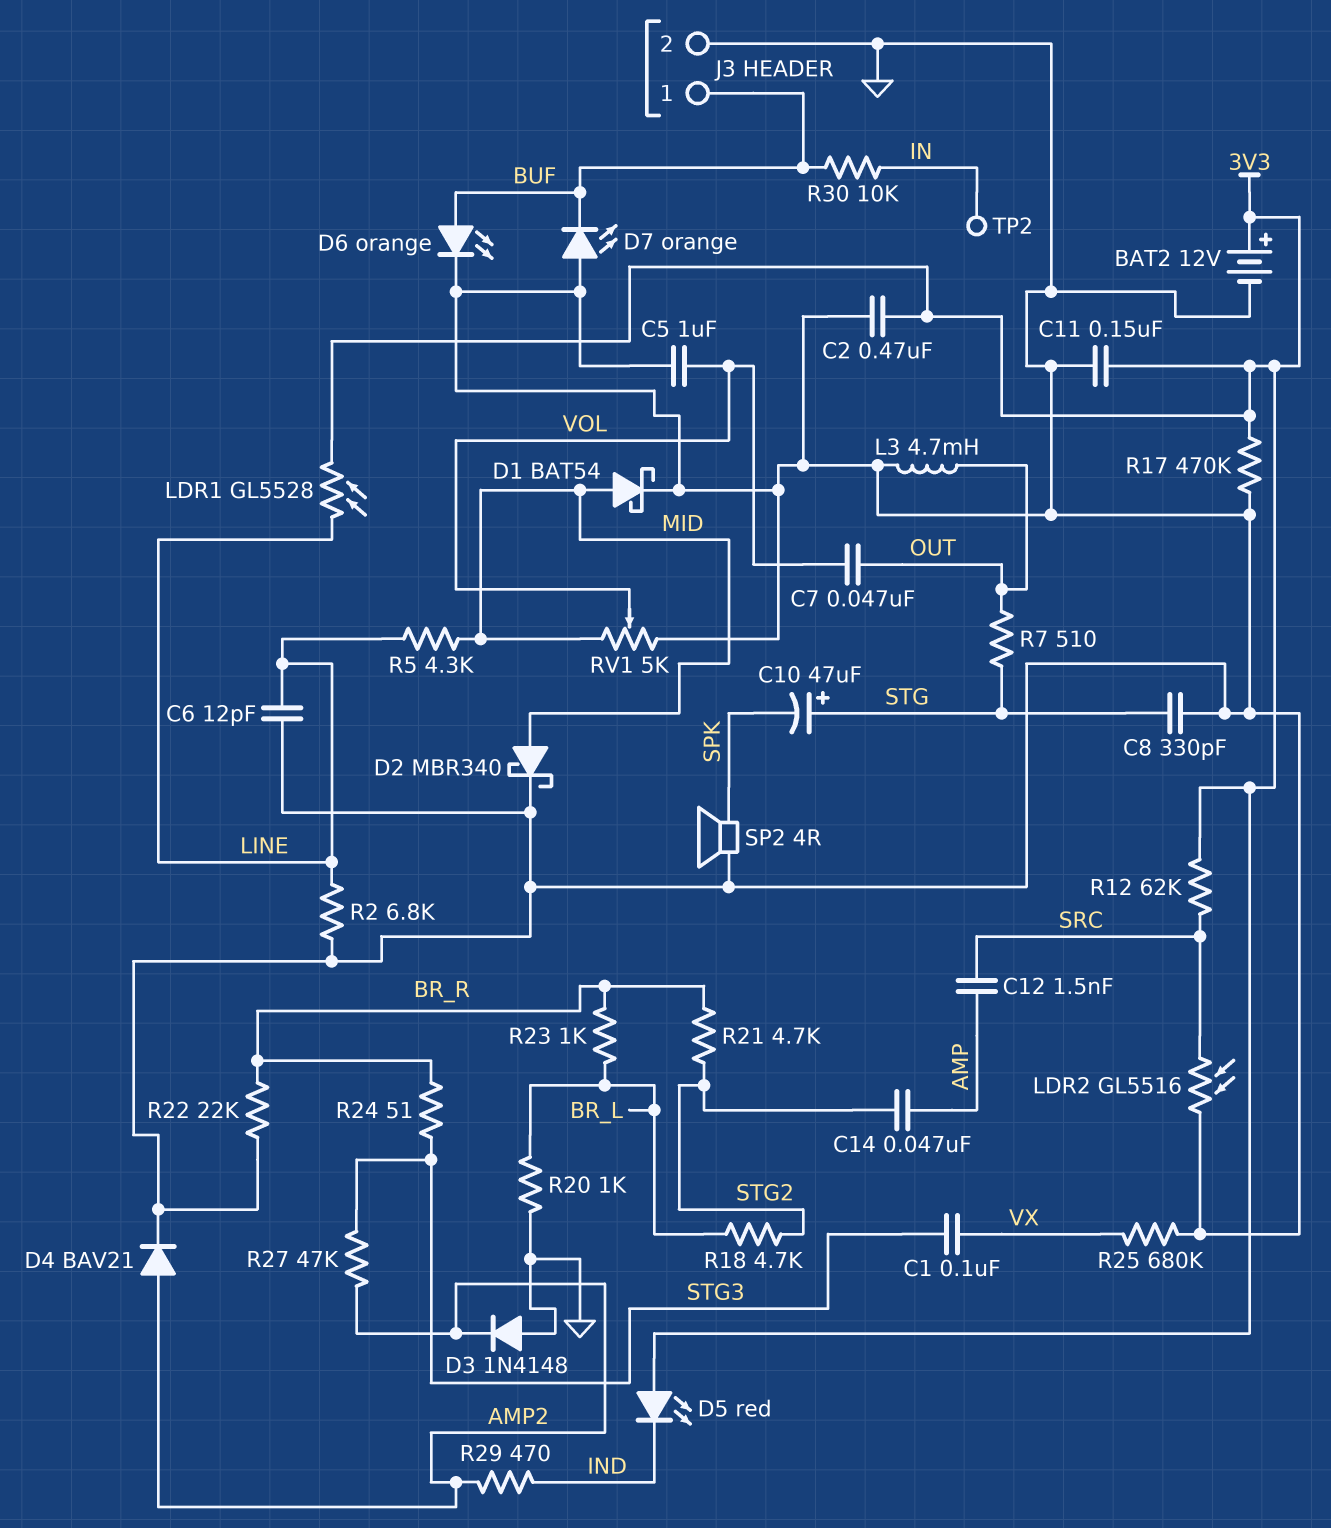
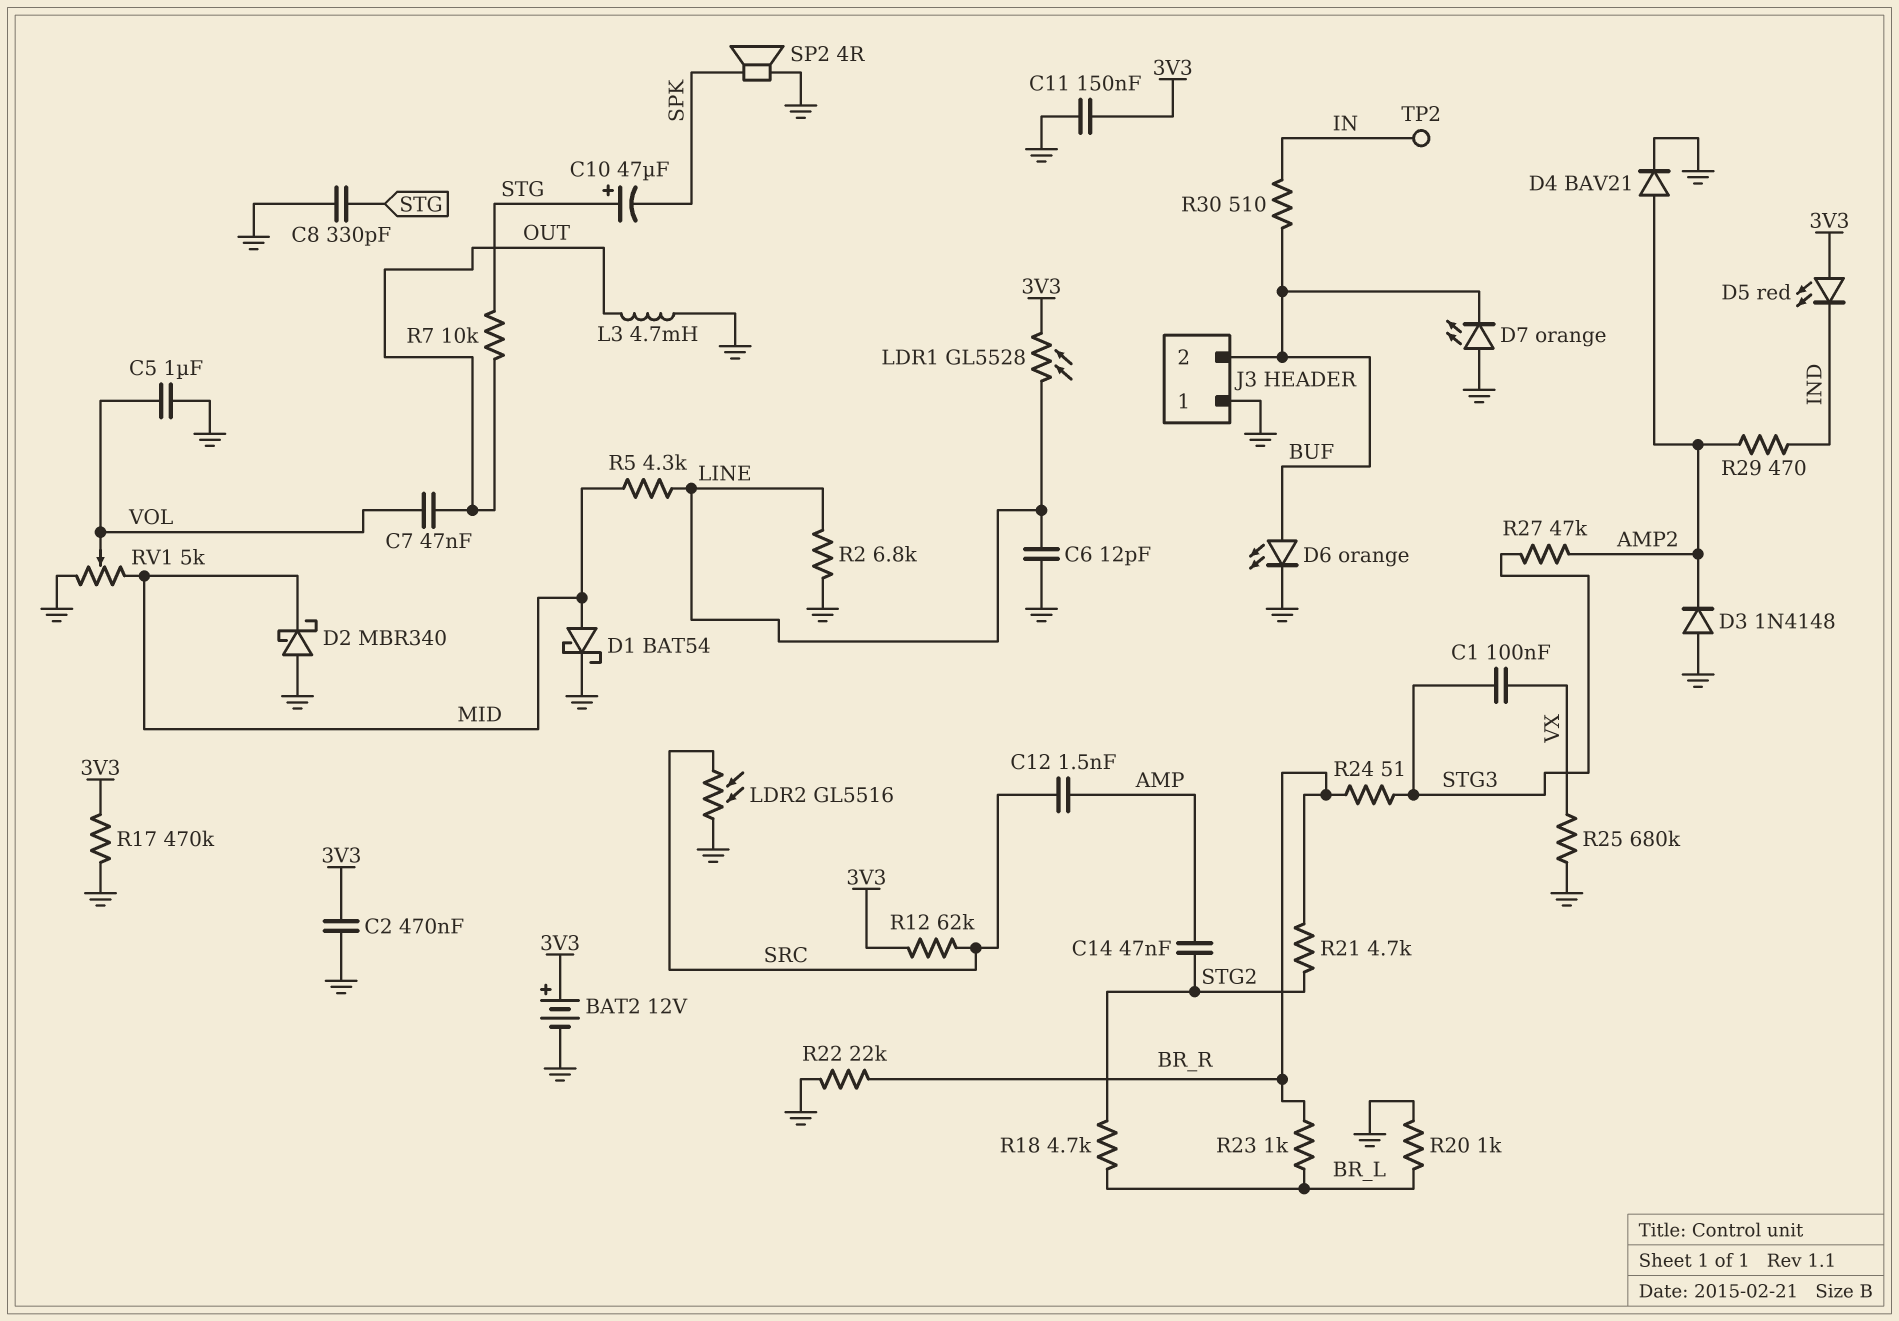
D2: schottky MBR340 (A MID, K GND) -> schottky MBR340 (A GND, K MID)
J3 pin 1: BUF -> GND
J3 pin 2: GND -> BUF
R7: 510 (OUT, STG) -> 10k (OUT, STG)
R30: 10k (BUF, IN) -> 510 (BUF, IN)

